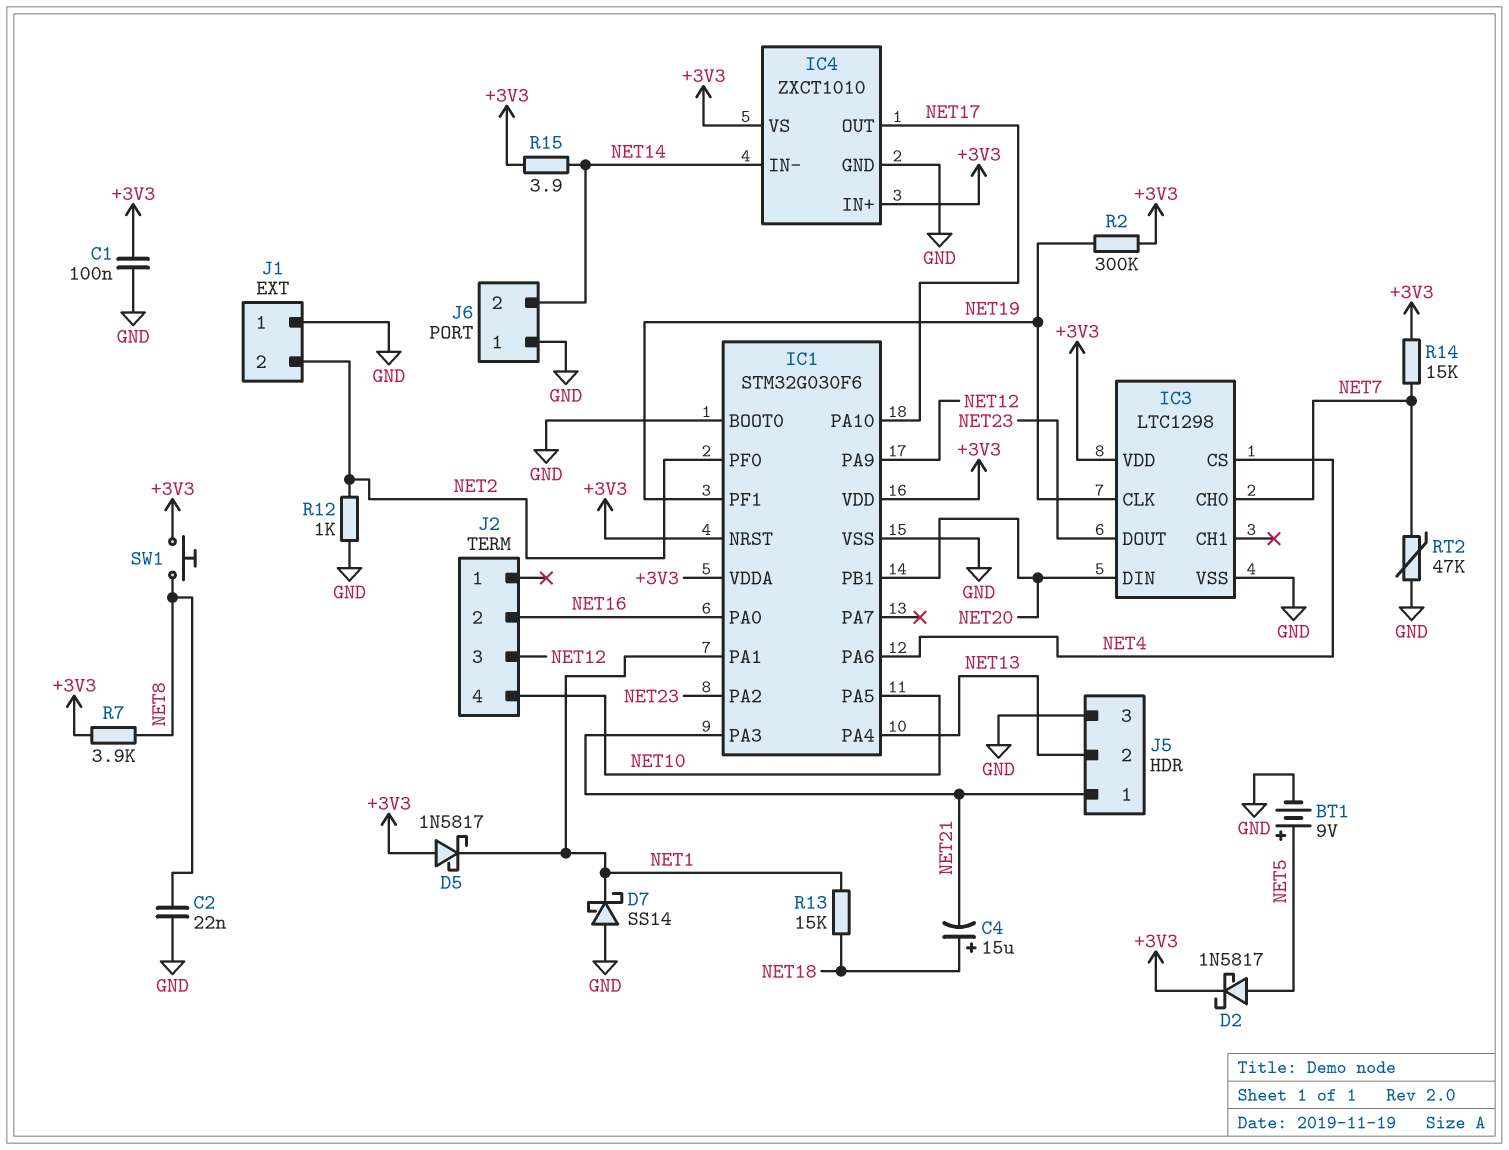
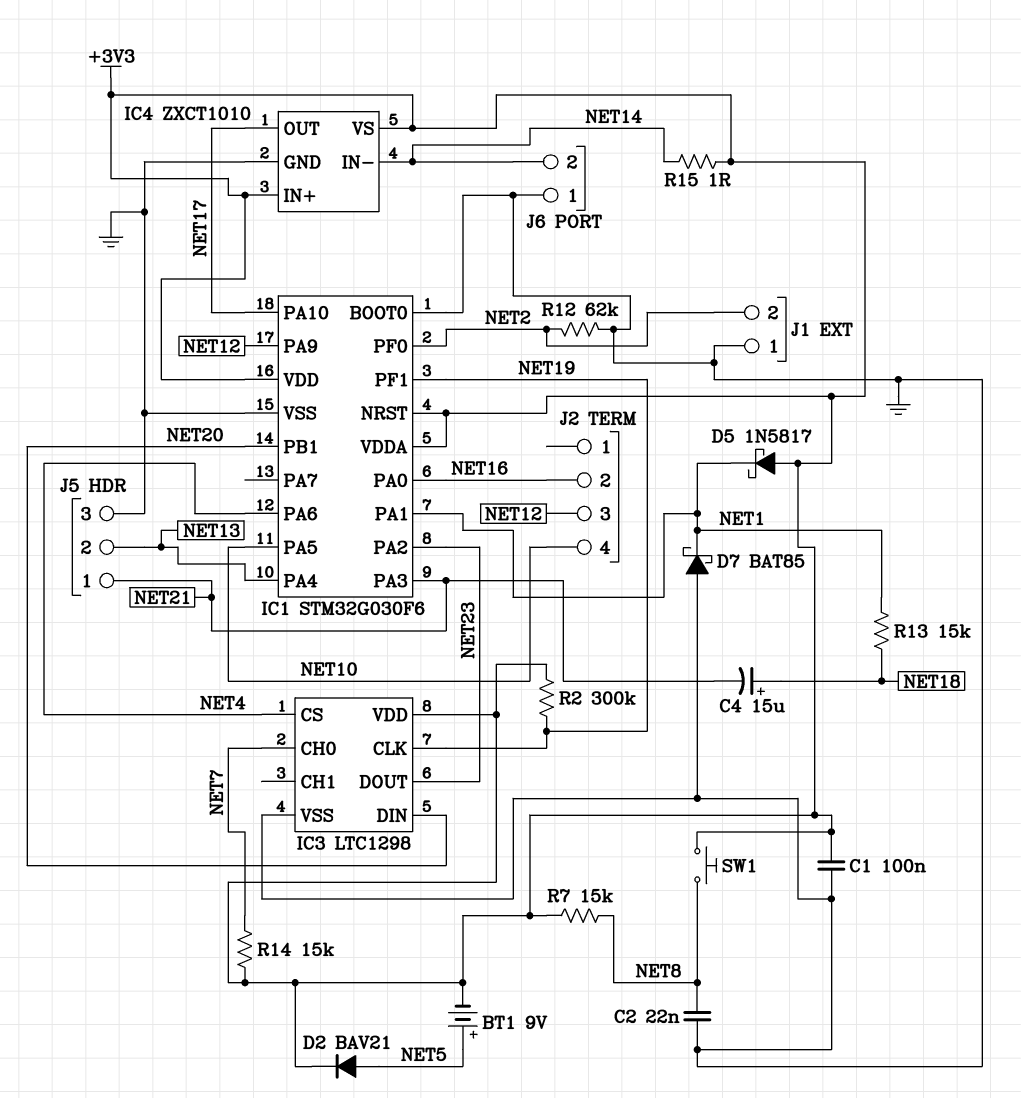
BT1: 9V (plus NET5, minus GND) -> 9V (plus NET5, minus +3V3)
D2: schottky 1N5817 (A NET5, K +3V3) -> diode BAV21 (A NET5, K +3V3)
D7: schottky SS14 (A GND, K NET1) -> schottky BAT85 (A GND, K NET1)
R7: 3.9k (+3V3, NET8) -> 15k (+3V3, NET8)
R12: 1k (GND, NET2) -> 62k (GND, NET2)
R15: 3.9 (+3V3, NET14) -> 1 (+3V3, NET14)
RT2: 47k (GND, NET7) -> none

